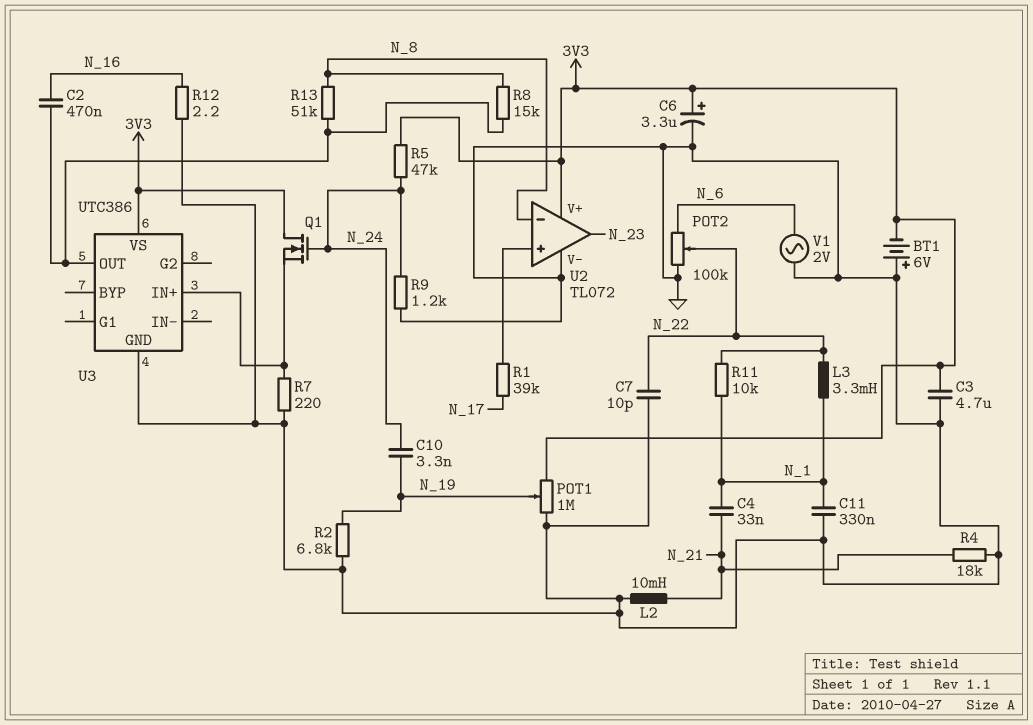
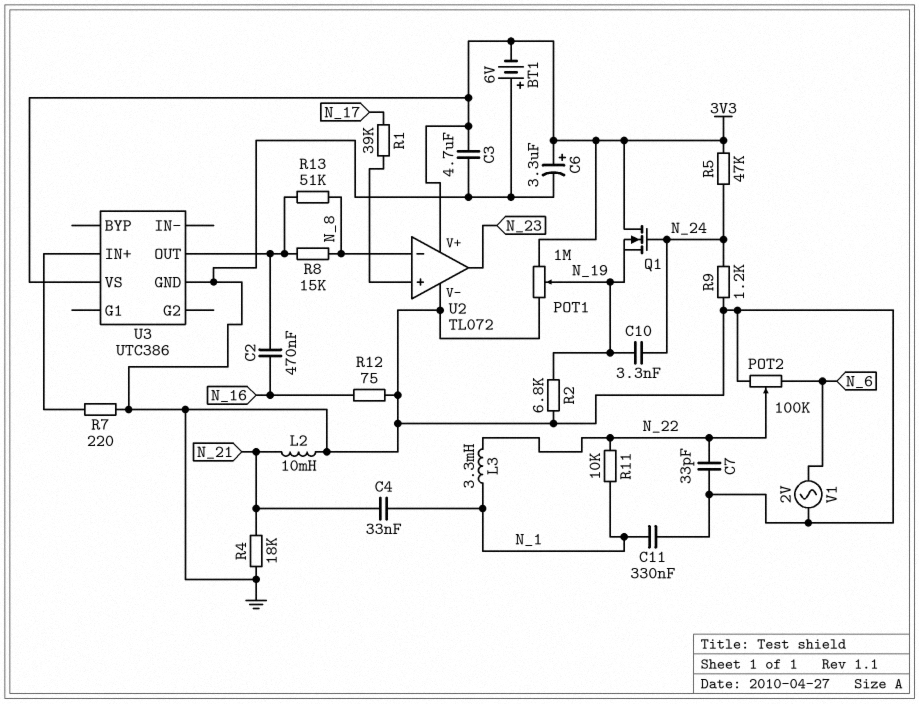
C7: 10pF (GND, N_22) -> 33pF (GND, N_22)
Q1: NMOS (G N_24, D 3V3, S U3/IN+) -> NMOS (G N_24, D 3V3, S N_19)
R12: 2.2 (GND, N_16) -> 75 (GND, N_16)

